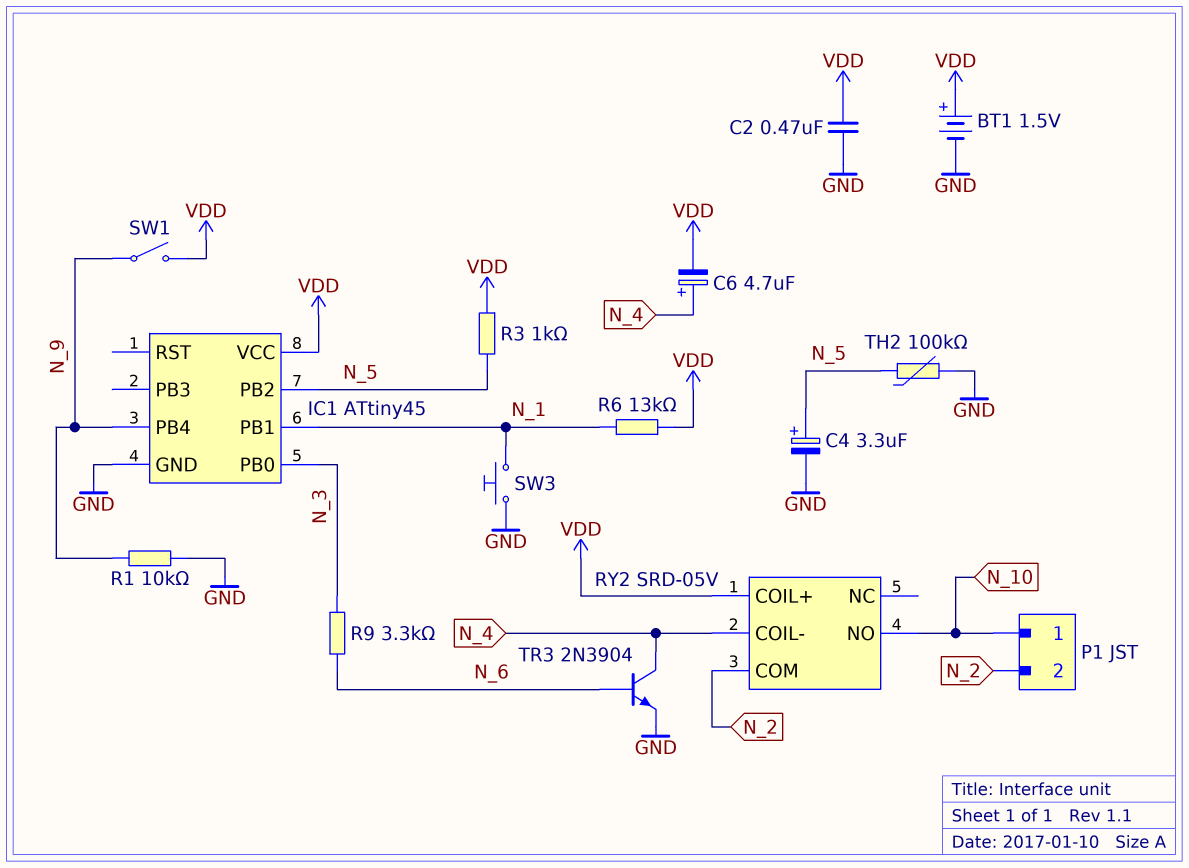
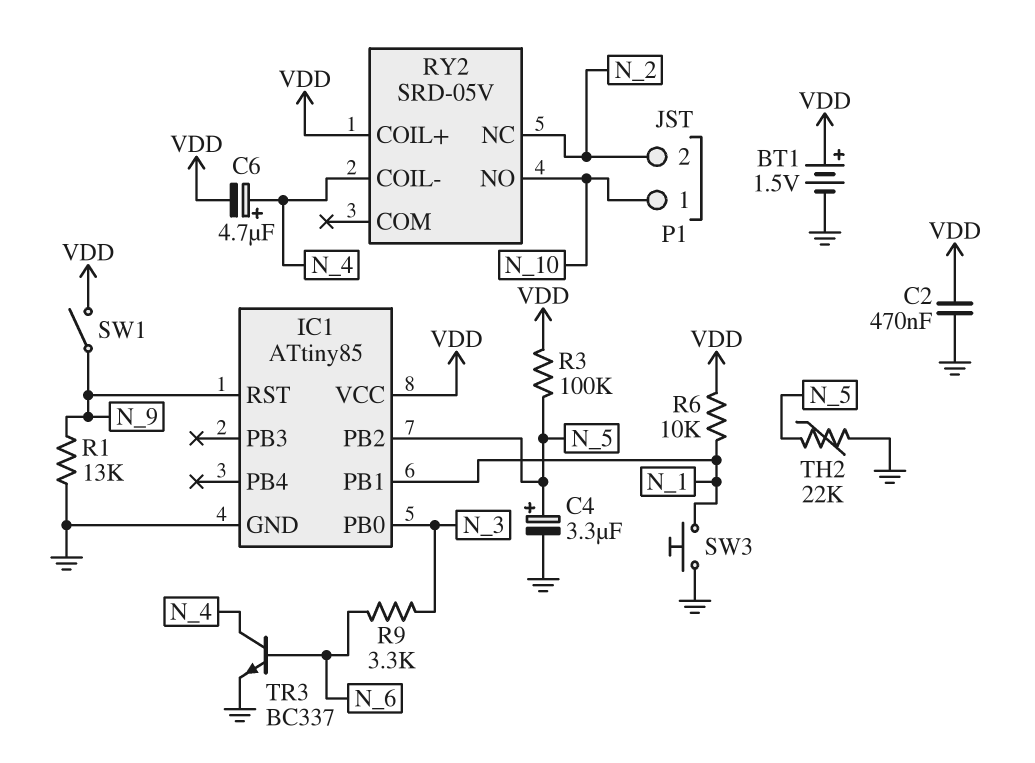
IC1: ATtiny45 -> ATtiny85
IC1 pin PB4: N_9 -> none
IC1 pin RST: none -> N_9
R1: 10k (GND, N_9) -> 13k (GND, N_9)
R3: 1k (N_5, VDD) -> 100k (N_5, VDD)
R6: 13k (N_1, VDD) -> 10k (N_1, VDD)
RY2 pin COM: N_2 -> none
RY2 pin NC: none -> N_2
TH2: 100k (GND, N_5) -> 22k (GND, N_5)
TR3: NPN 2N3904 (B N_6, C N_4, E GND) -> NPN BC337 (B N_6, C N_4, E GND)

